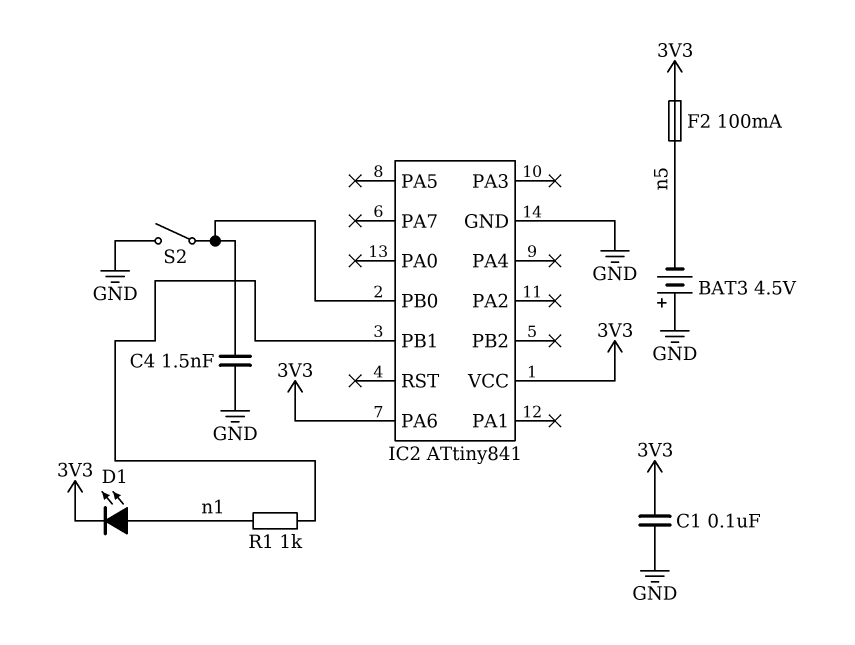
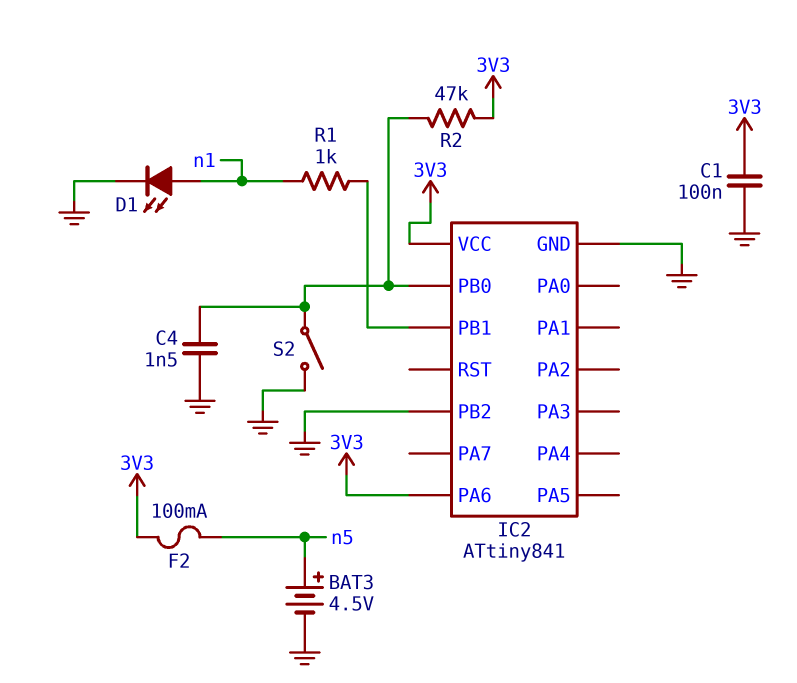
BAT3: 4.5V (plus GND, minus n5) -> 4.5V (plus n5, minus GND)
D1: LED (A n1, K 3V3) -> LED (A n1, K GND)
IC2 pin PB2: none -> GND
R2: none -> 47k (3V3, IC2/PB0)

